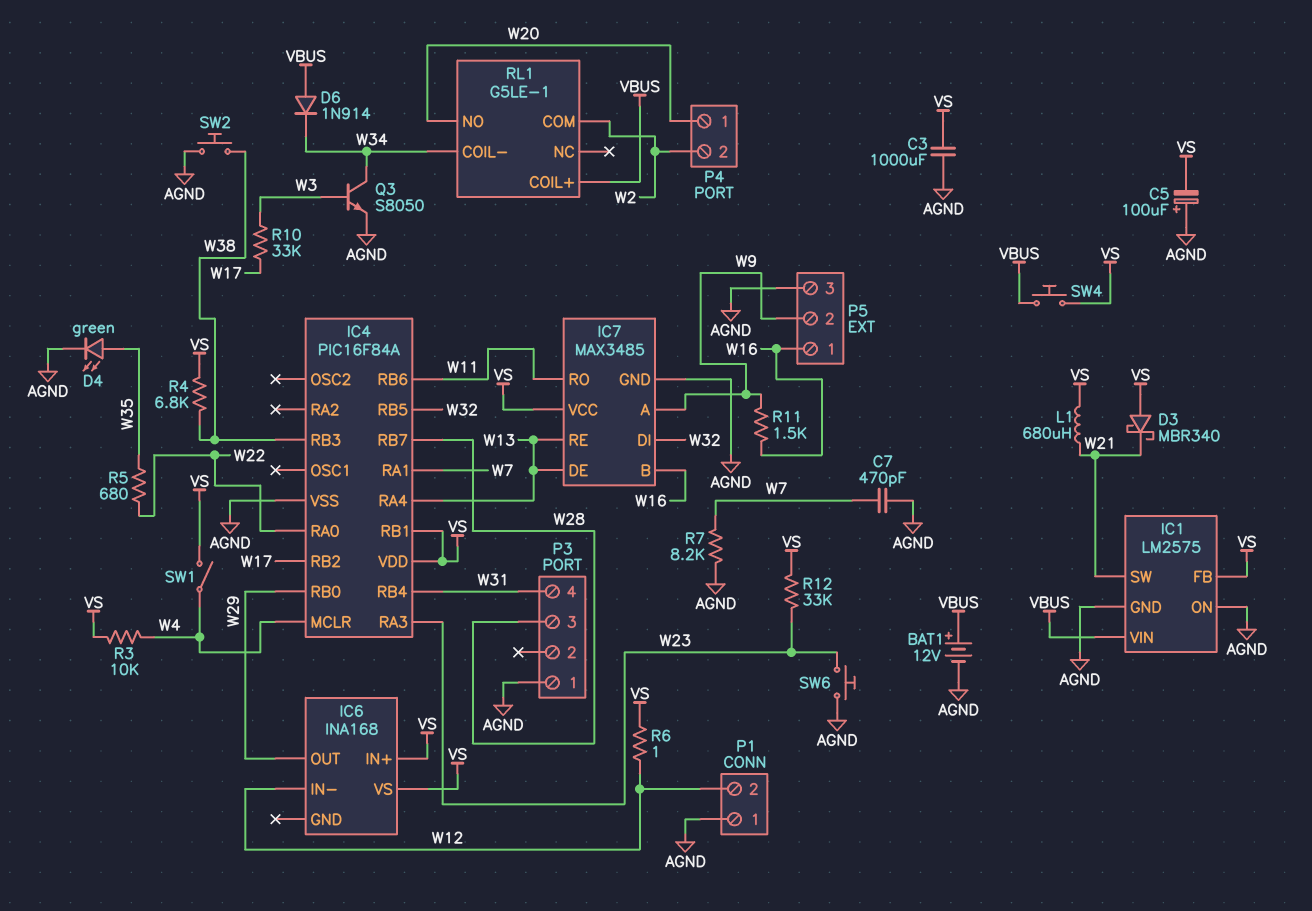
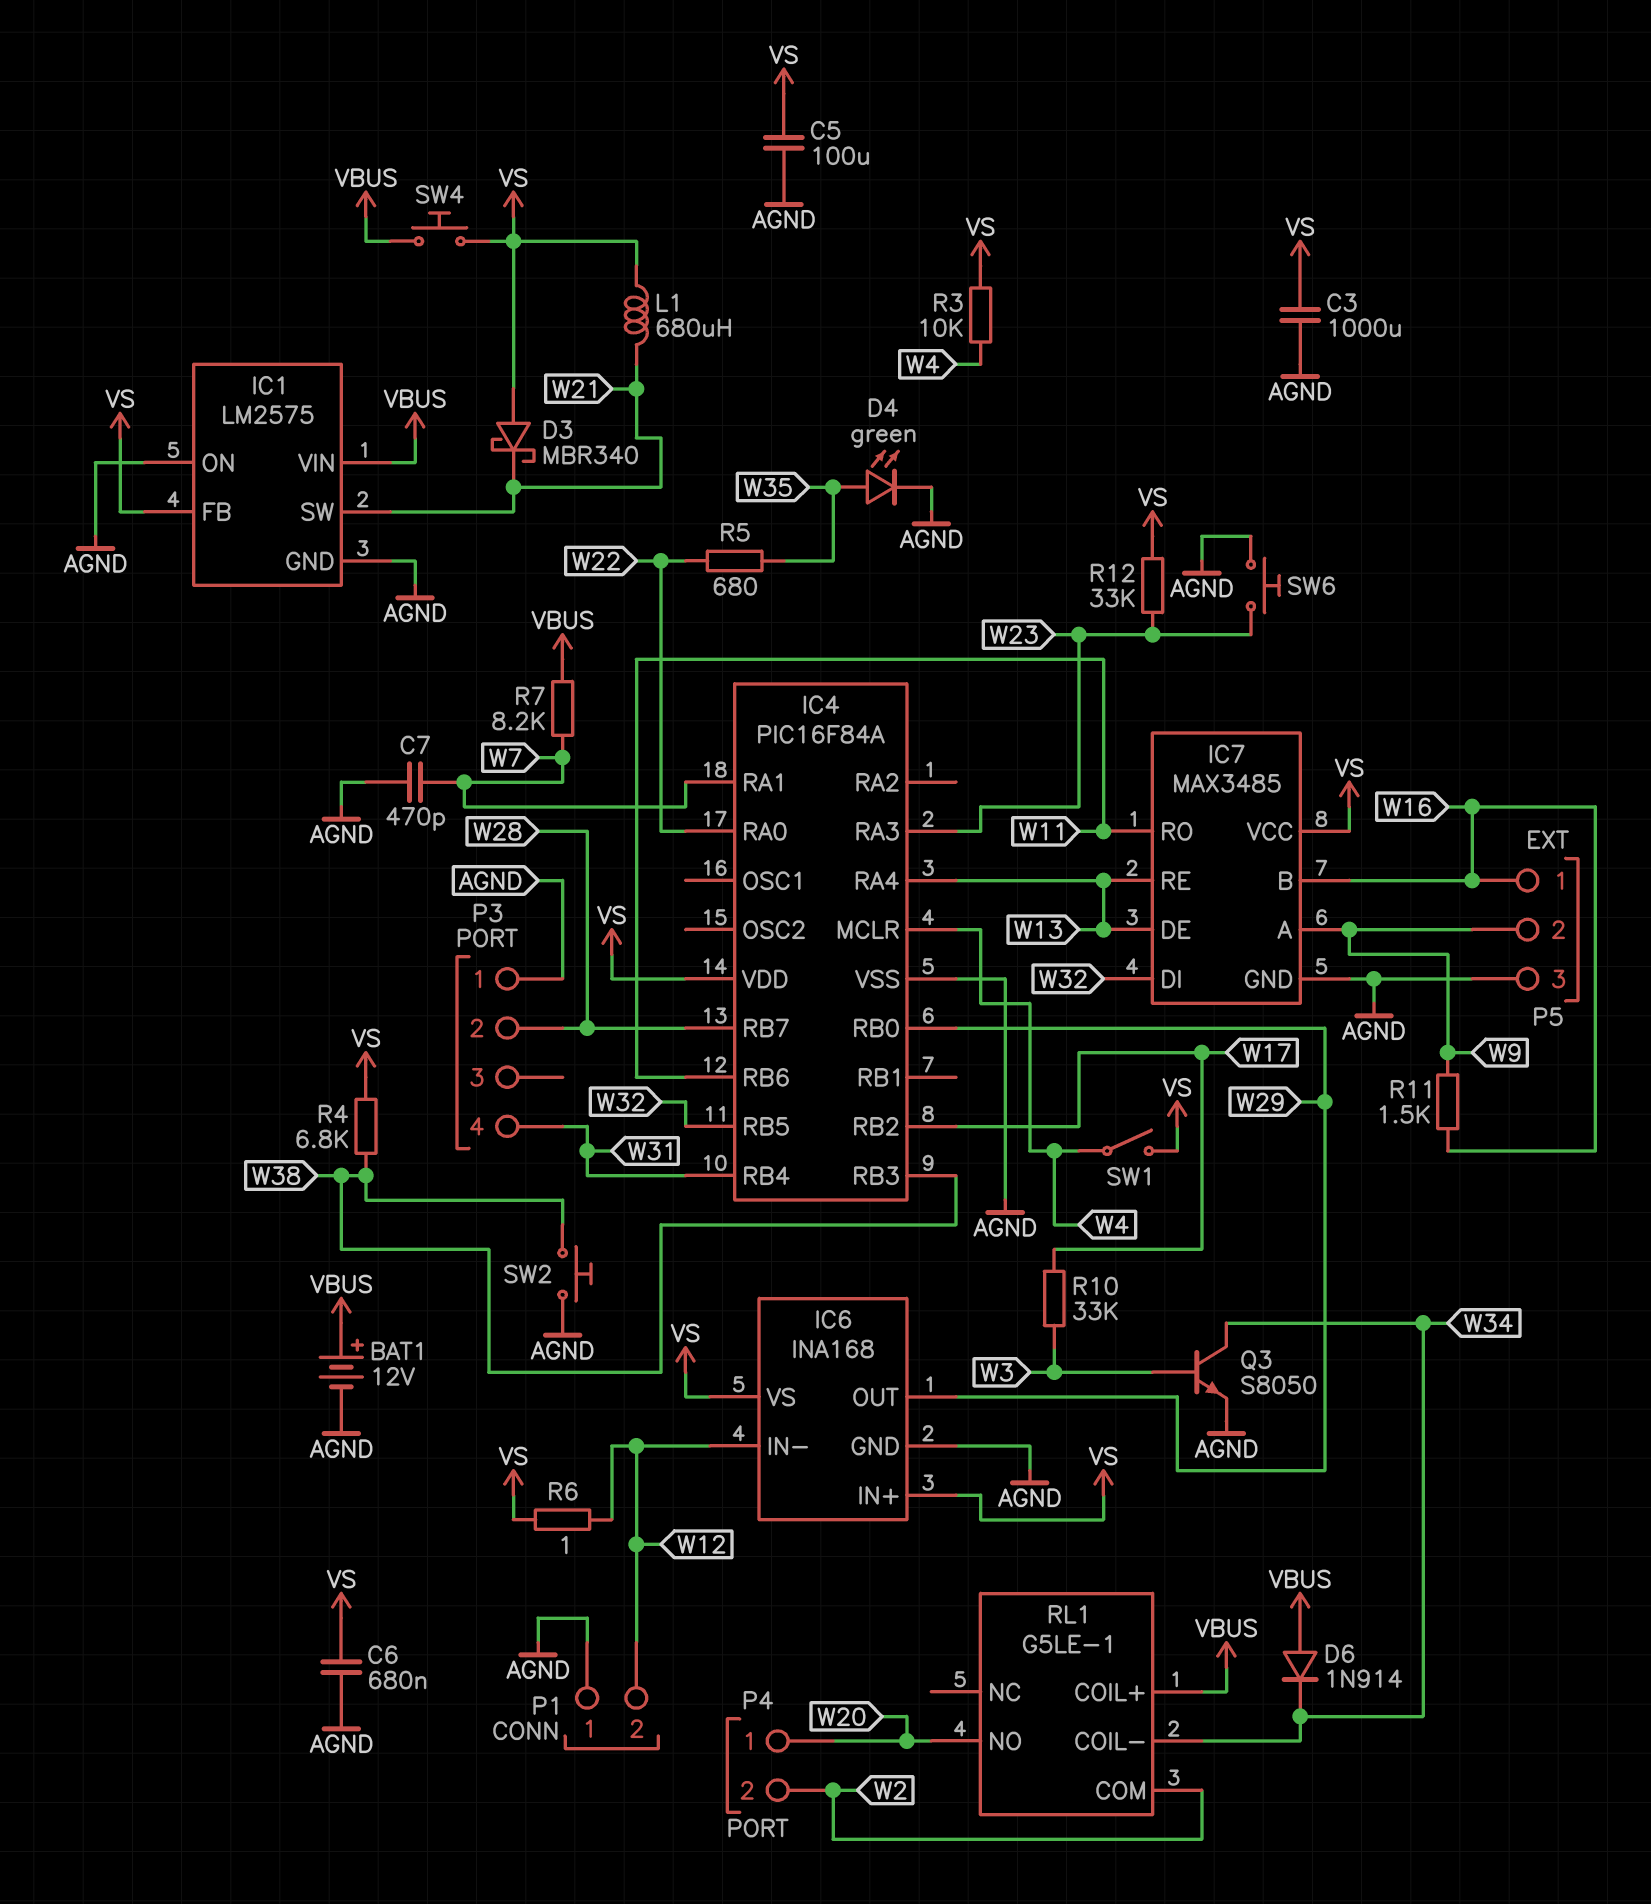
C5: 100uF (plus AGND, minus VS) -> 100uF (AGND, VS)
C6: none -> 680nF (AGND, VS)
IC4 pin RB1: VS -> none
IC6 pin GND: none -> AGND
P3 pin 2: none -> W28
P3 pin 3: W28 -> none
R7: 8.2k (AGND, W7) -> 8.2k (VBUS, W7)

